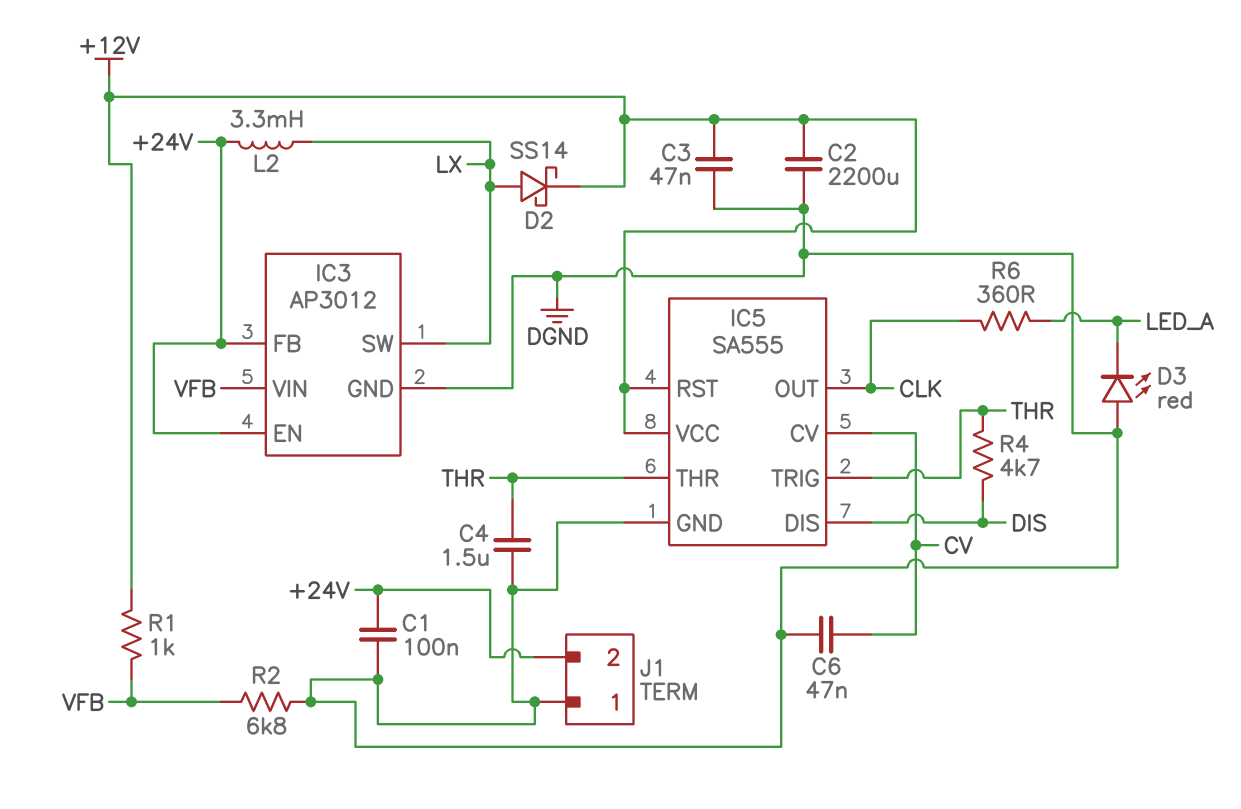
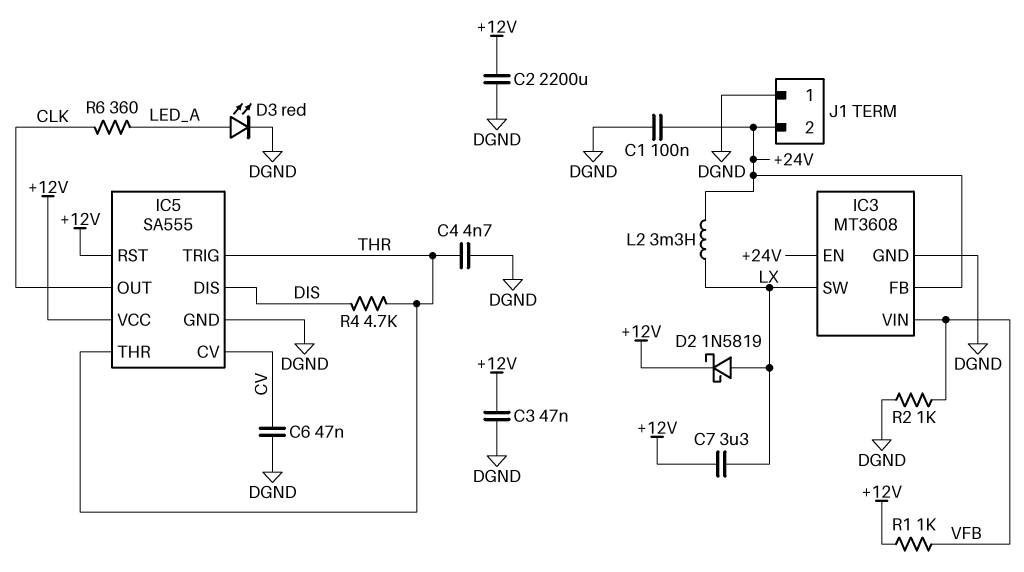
C4: 1.5uF (DGND, THR) -> 4.7nF (DGND, THR)
C7: none -> 3.3uF (+12V, LX)
D2: schottky SS14 (A LX, K +12V) -> schottky 1N5819 (A LX, K +12V)
D3: LED red (A DGND, K LED_A) -> LED red (A LED_A, K DGND)
IC3: AP3012 -> MT3608
R2: 6.8k (DGND, VFB) -> 1k (DGND, VFB)

